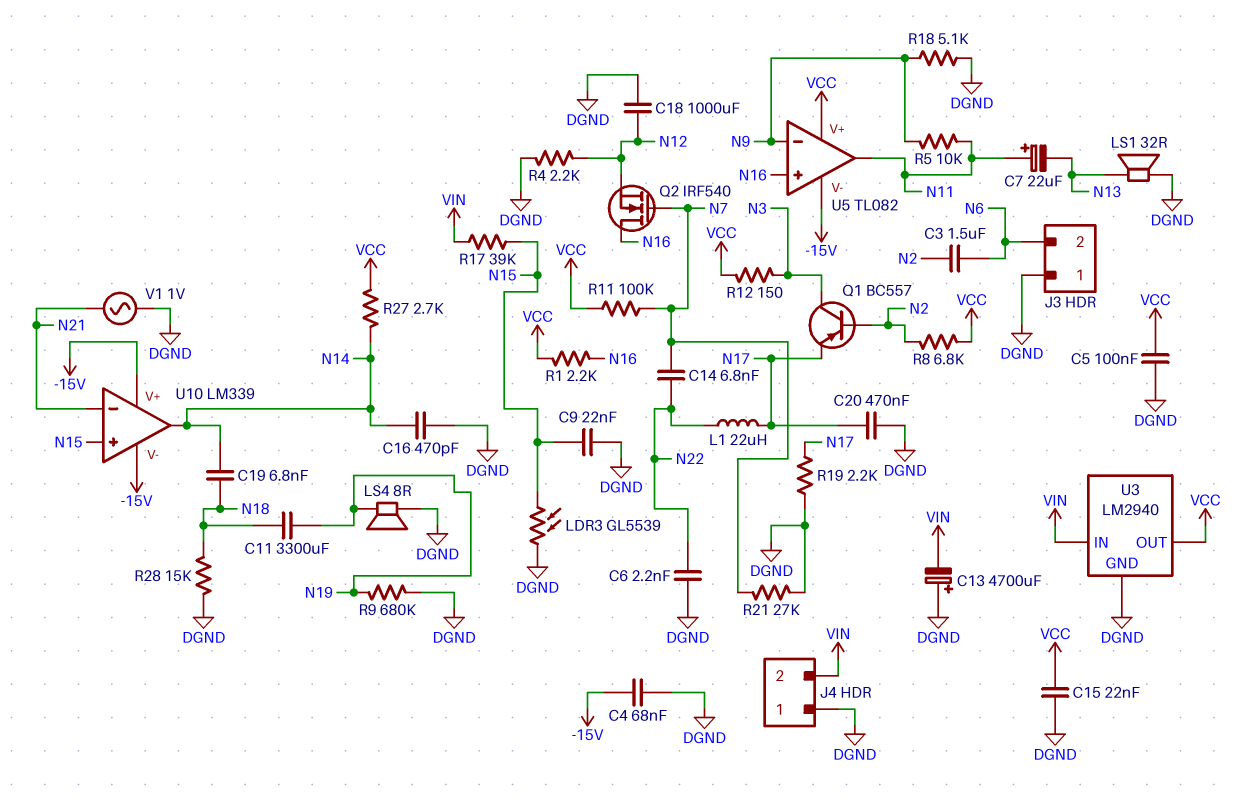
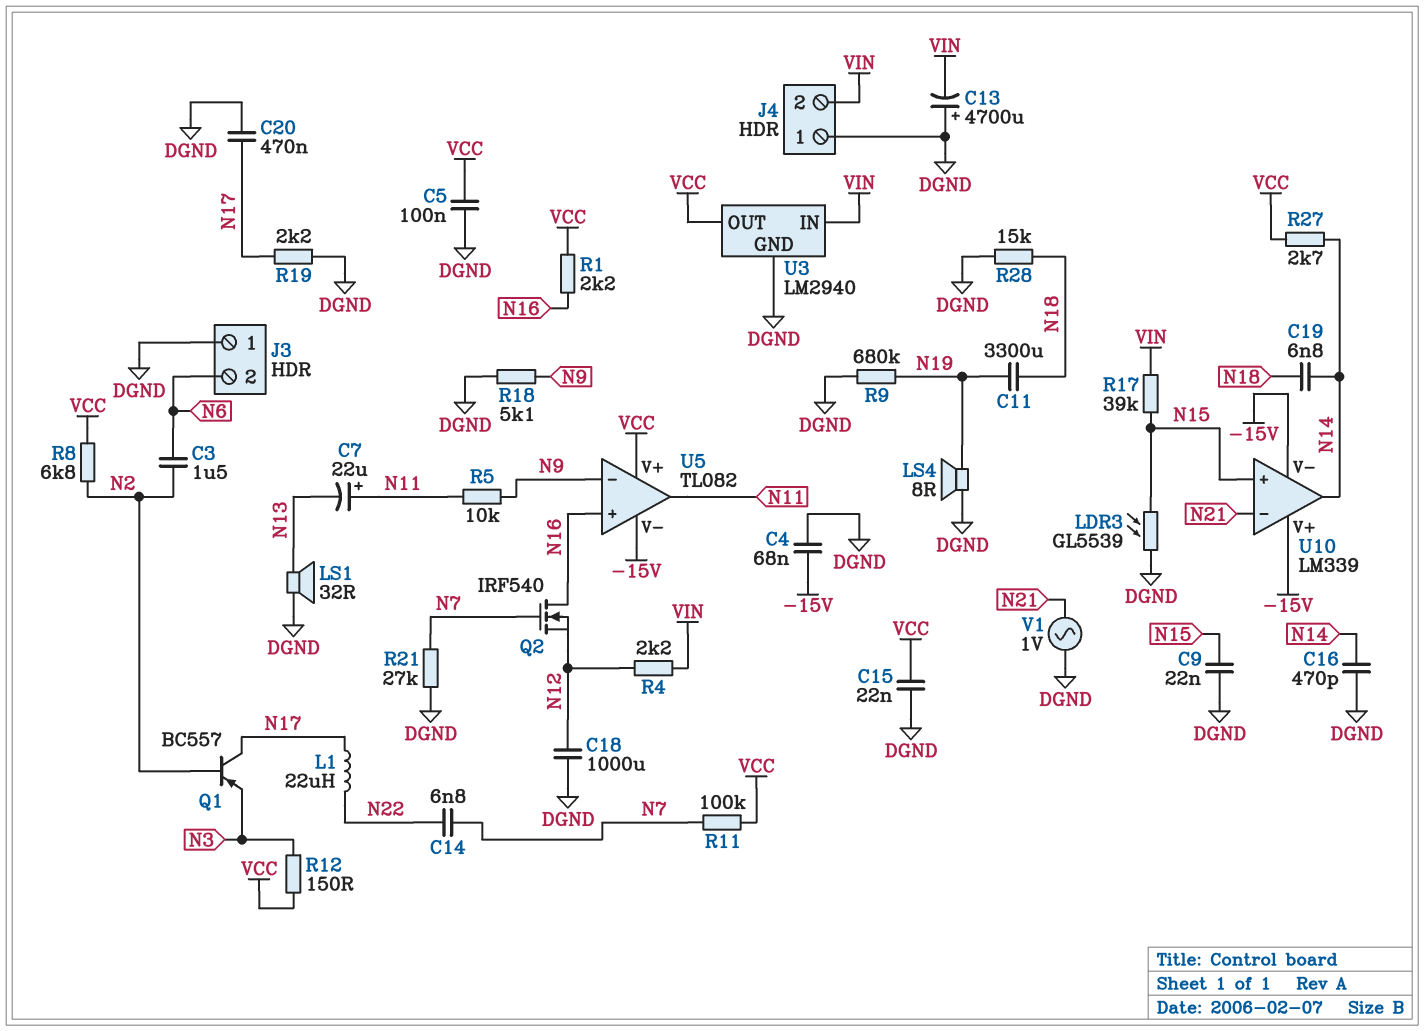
C6: 2.2nF (DGND, N22) -> none
Q1: PNP BC557 (B N2, C N3, E N17) -> PNP BC557 (B N2, C N17, E N3)
R4: 2.2k (DGND, N12) -> 2.2k (N12, VIN)

